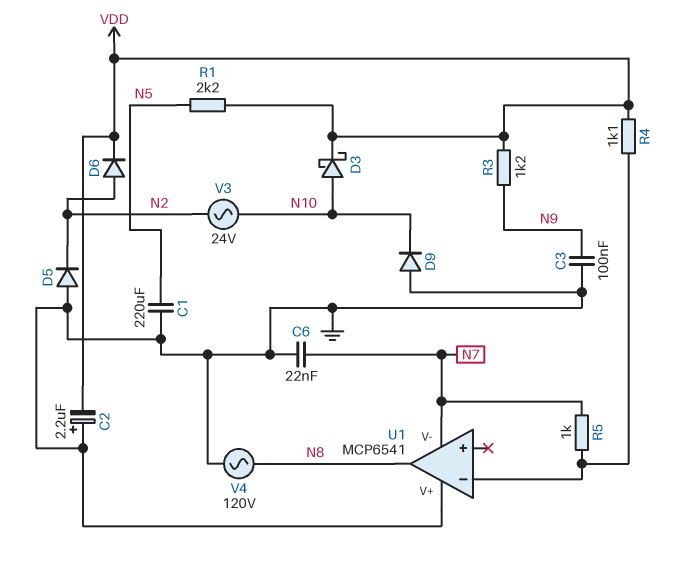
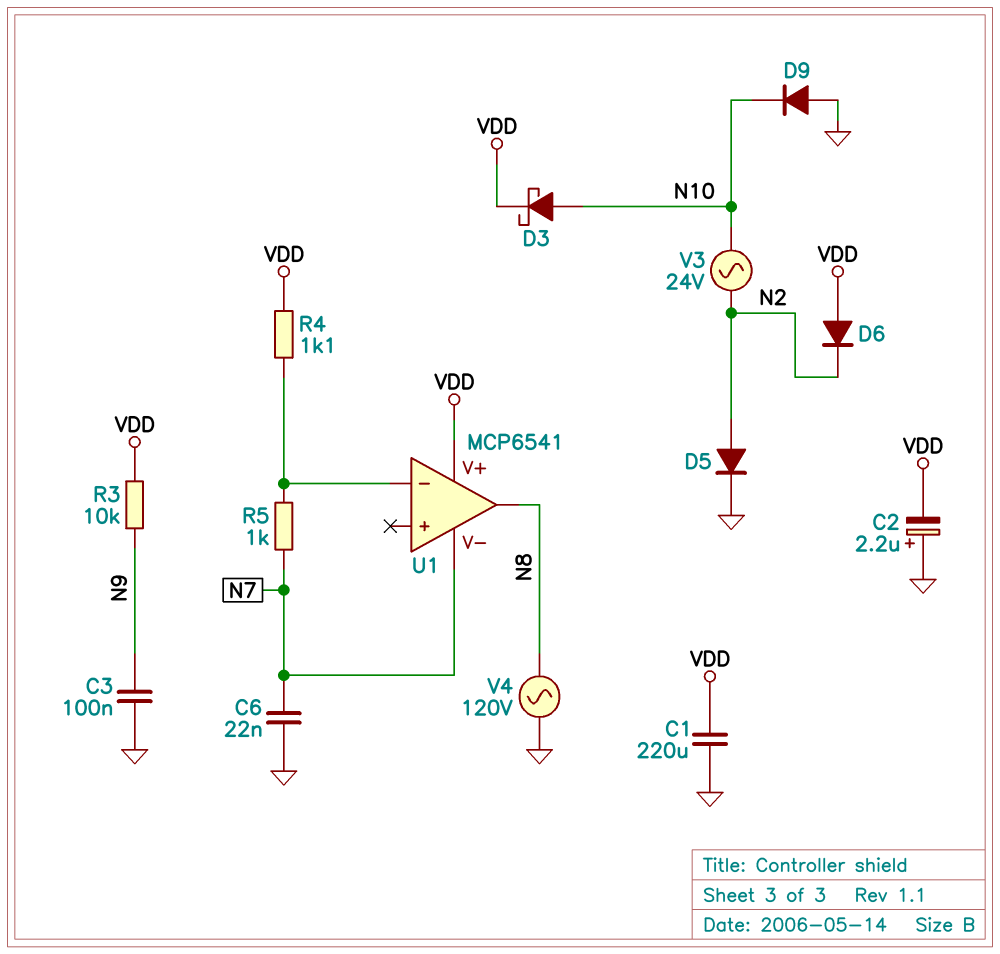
C1: 220uF (GND, N5) -> 220uF (GND, VDD)
D5: diode (A GND, K N2) -> diode (A N2, K GND)
D6: diode (A N2, K VDD) -> diode (A VDD, K N2)
R1: 2.2k (N5, VDD) -> none
R3: 1.2k (N9, VDD) -> 10k (N9, VDD)
U1 pin V+: GND -> VDD

